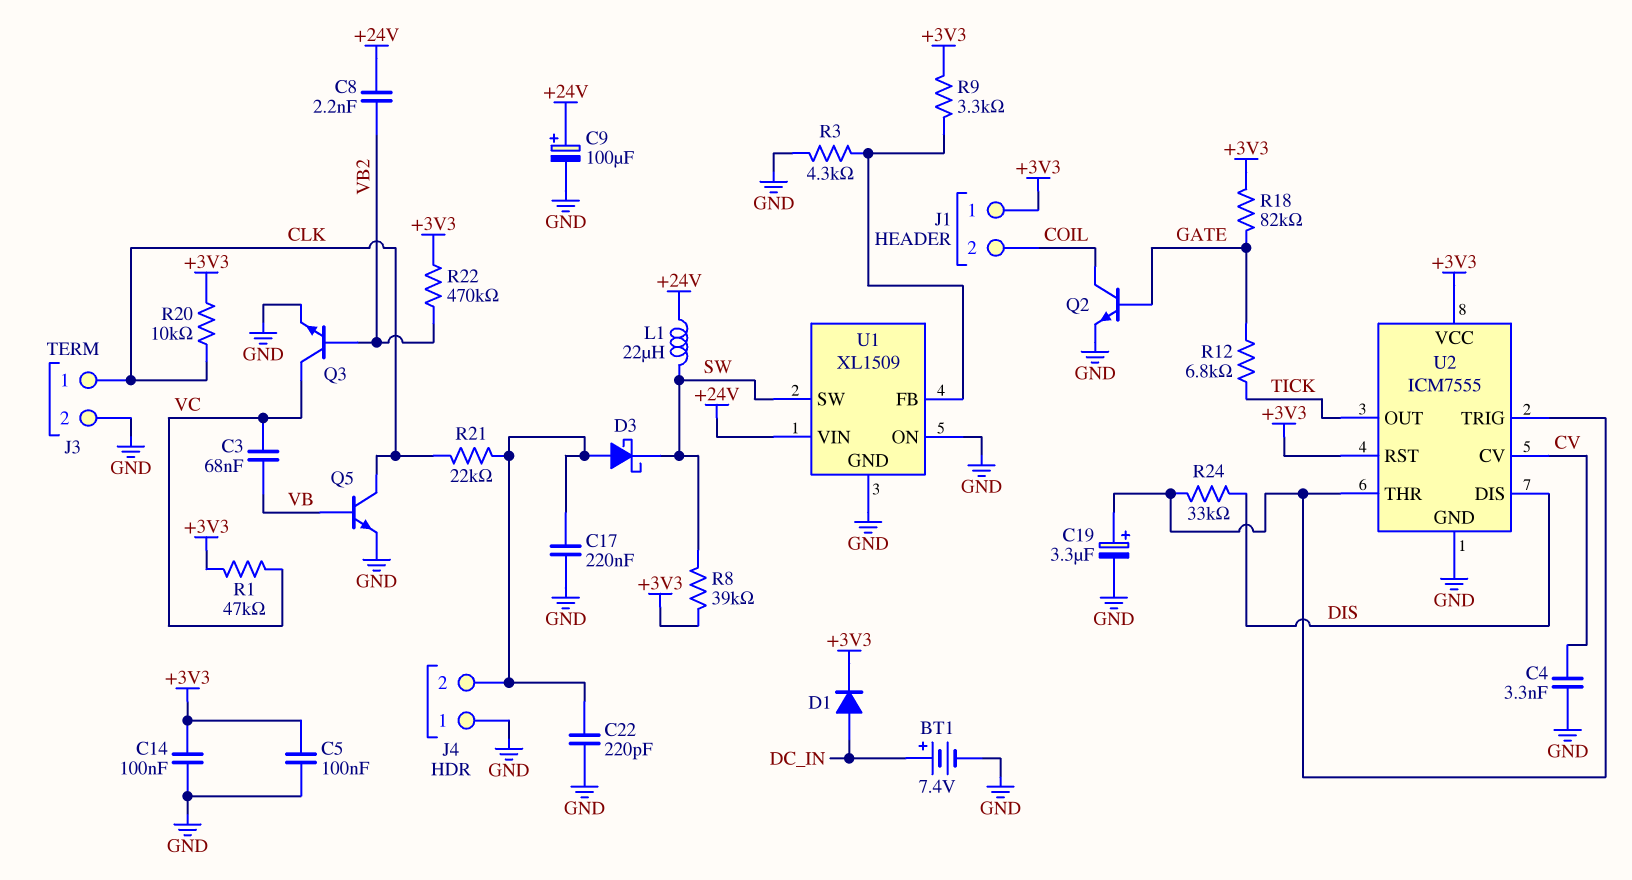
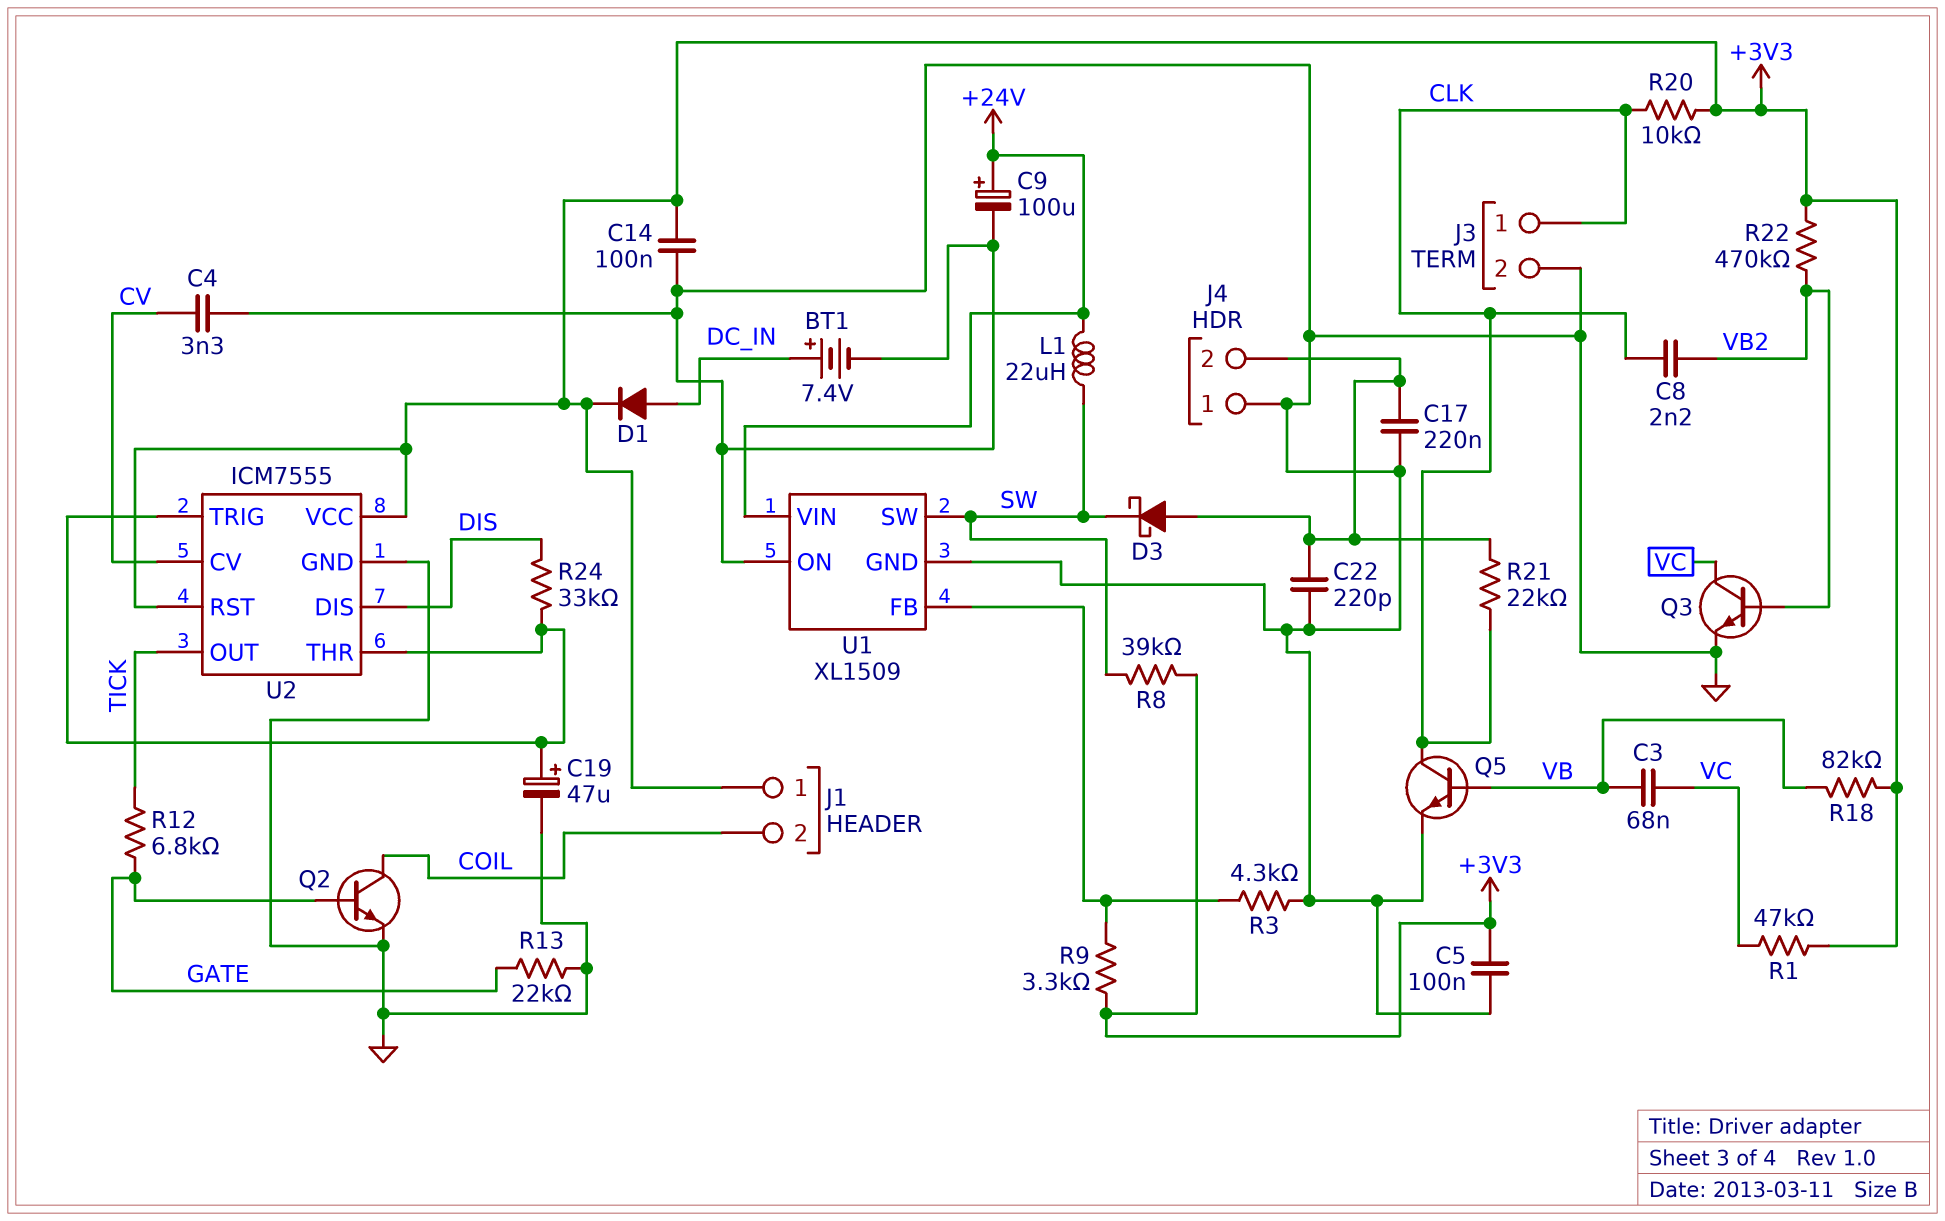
C8: 2.2nF (+24V, VB2) -> 2.2nF (CLK, VB2)
C19: 3.3uF (plus U2/THR, minus GND) -> 47uF (plus U2/THR, minus GND)
R13: none -> 22k (GATE, GND)
R18: 82k (+3V3, GATE) -> 82k (+3V3, VB)

